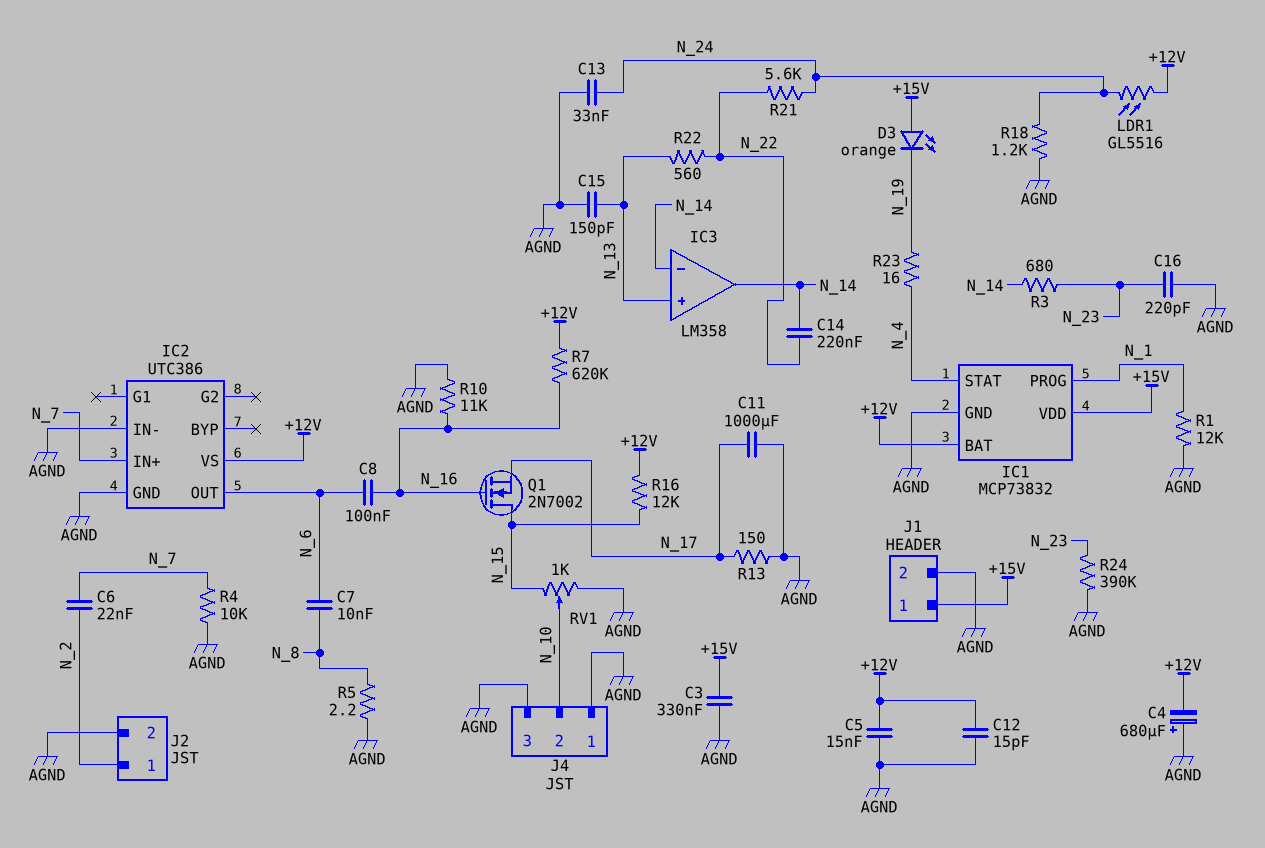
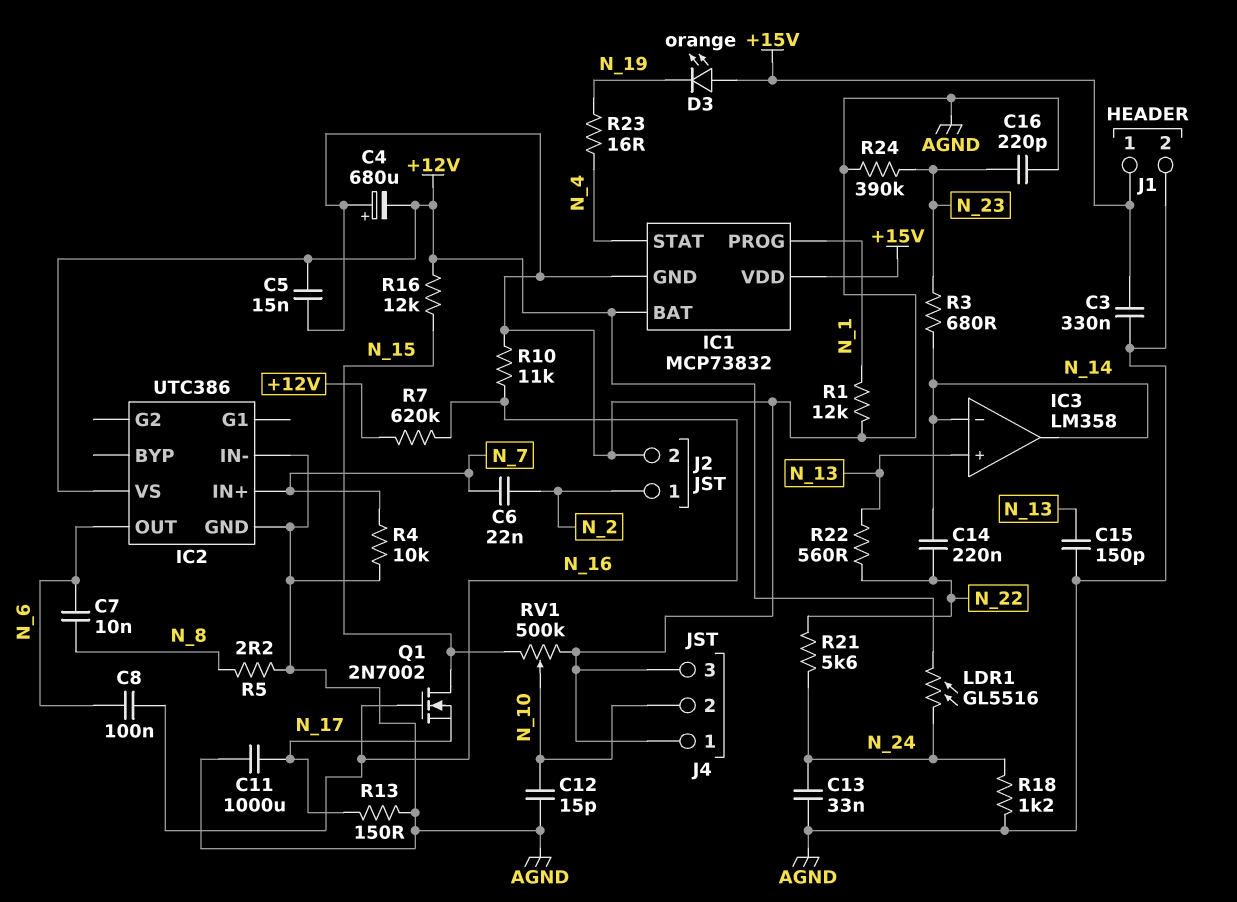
C12: 15pF (+12V, AGND) -> 15pF (AGND, N_10)
RV1: 1k (AGND, N_15, wiper N_10) -> 500k (AGND, N_15, wiper N_10)

